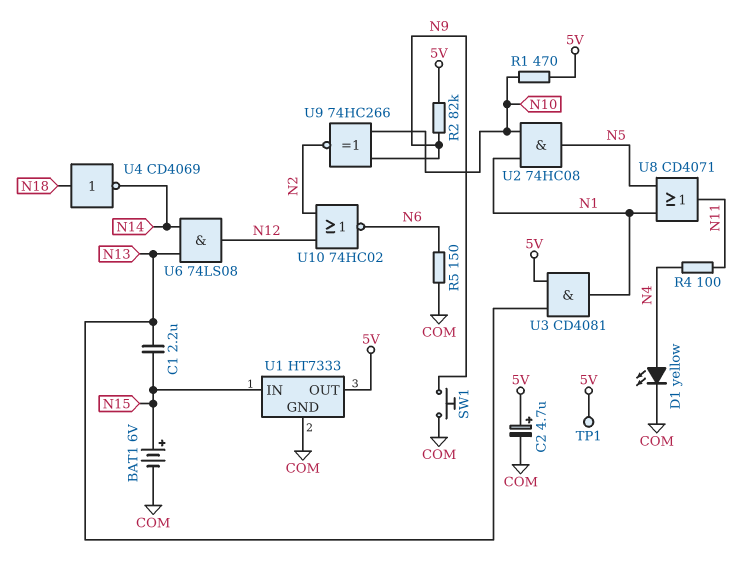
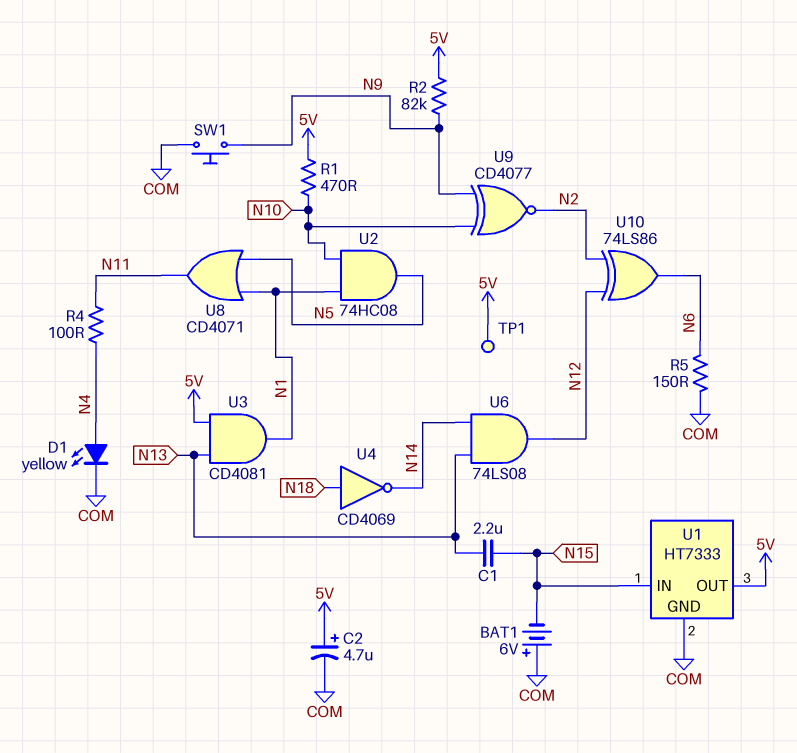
BAT1: 6V (plus N15, minus COM) -> 6V (plus COM, minus N15)
U9: XNOR 74HC266 (in N9, in N10, out N2) -> XNOR CD4077 (in N9, in N10, out N2)
U10: NOR 74HC02 (in N2, in N12, out N6) -> XOR 74LS86 (in N2, in N12, out N6)

